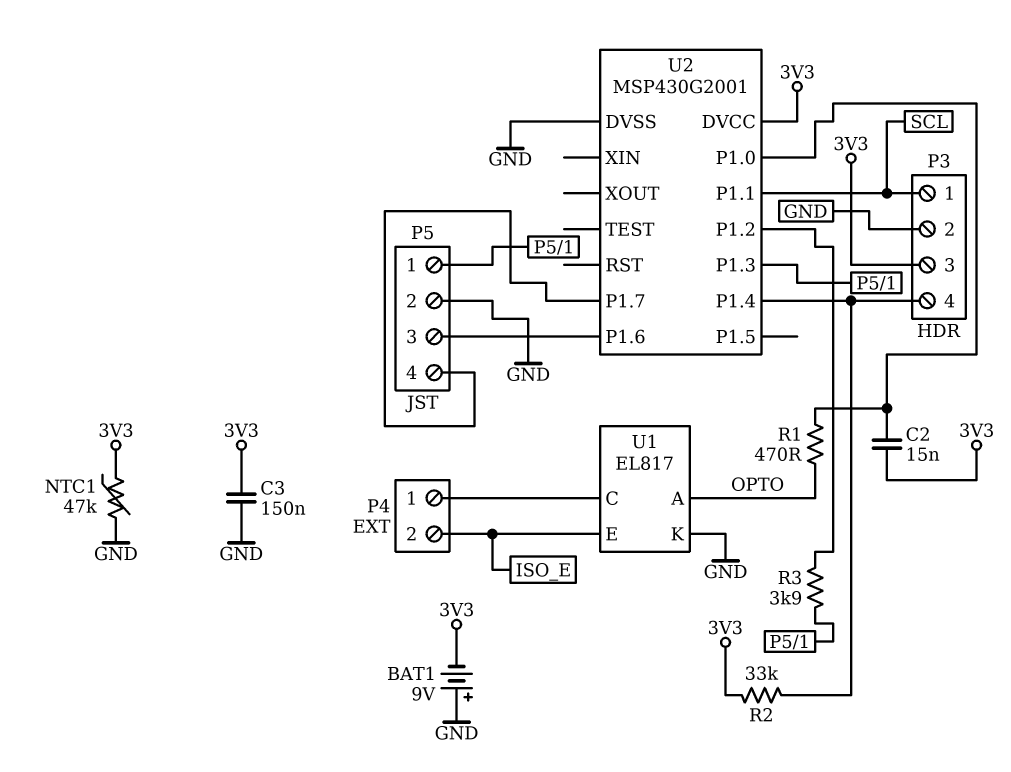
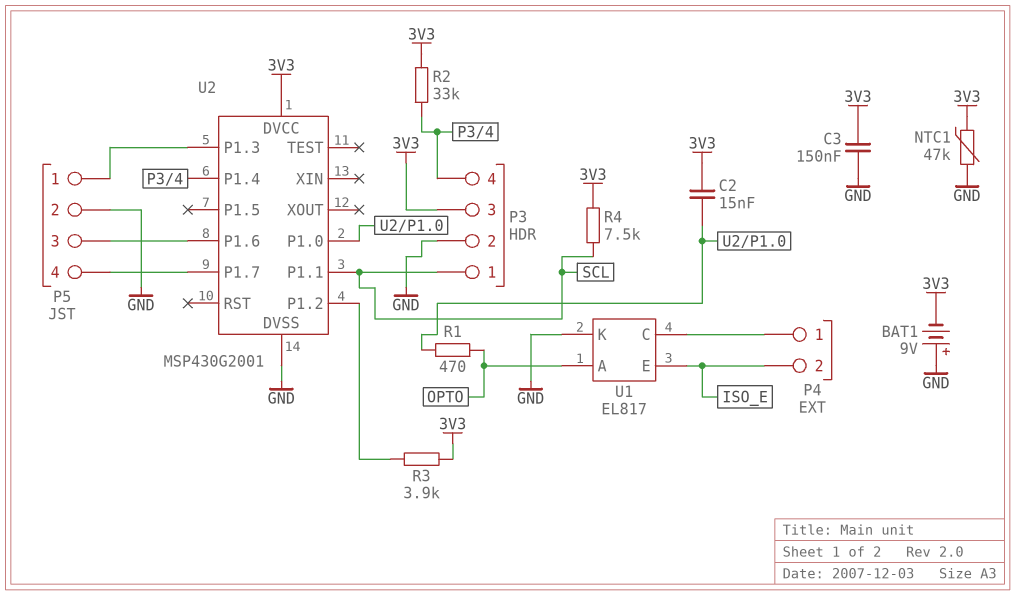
R3: 3.9k (P5/1, U2/P1.2) -> 3.9k (3V3, U2/P1.2)
R4: none -> 7.5k (3V3, SCL)

